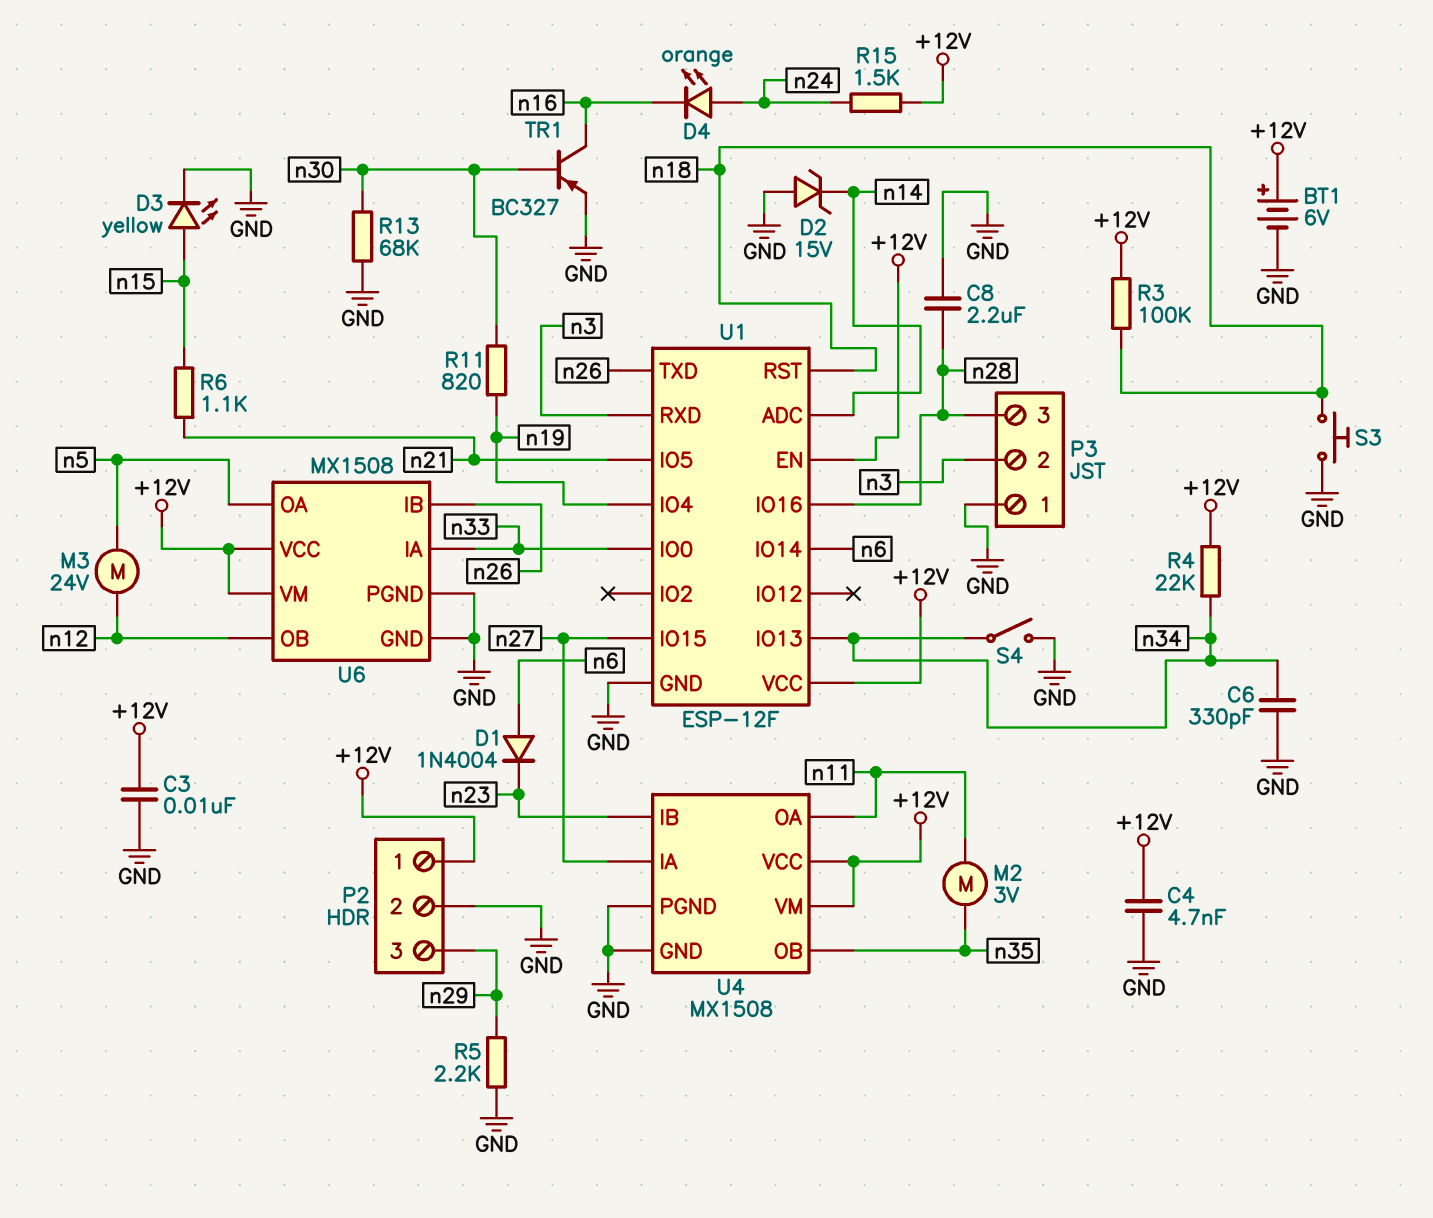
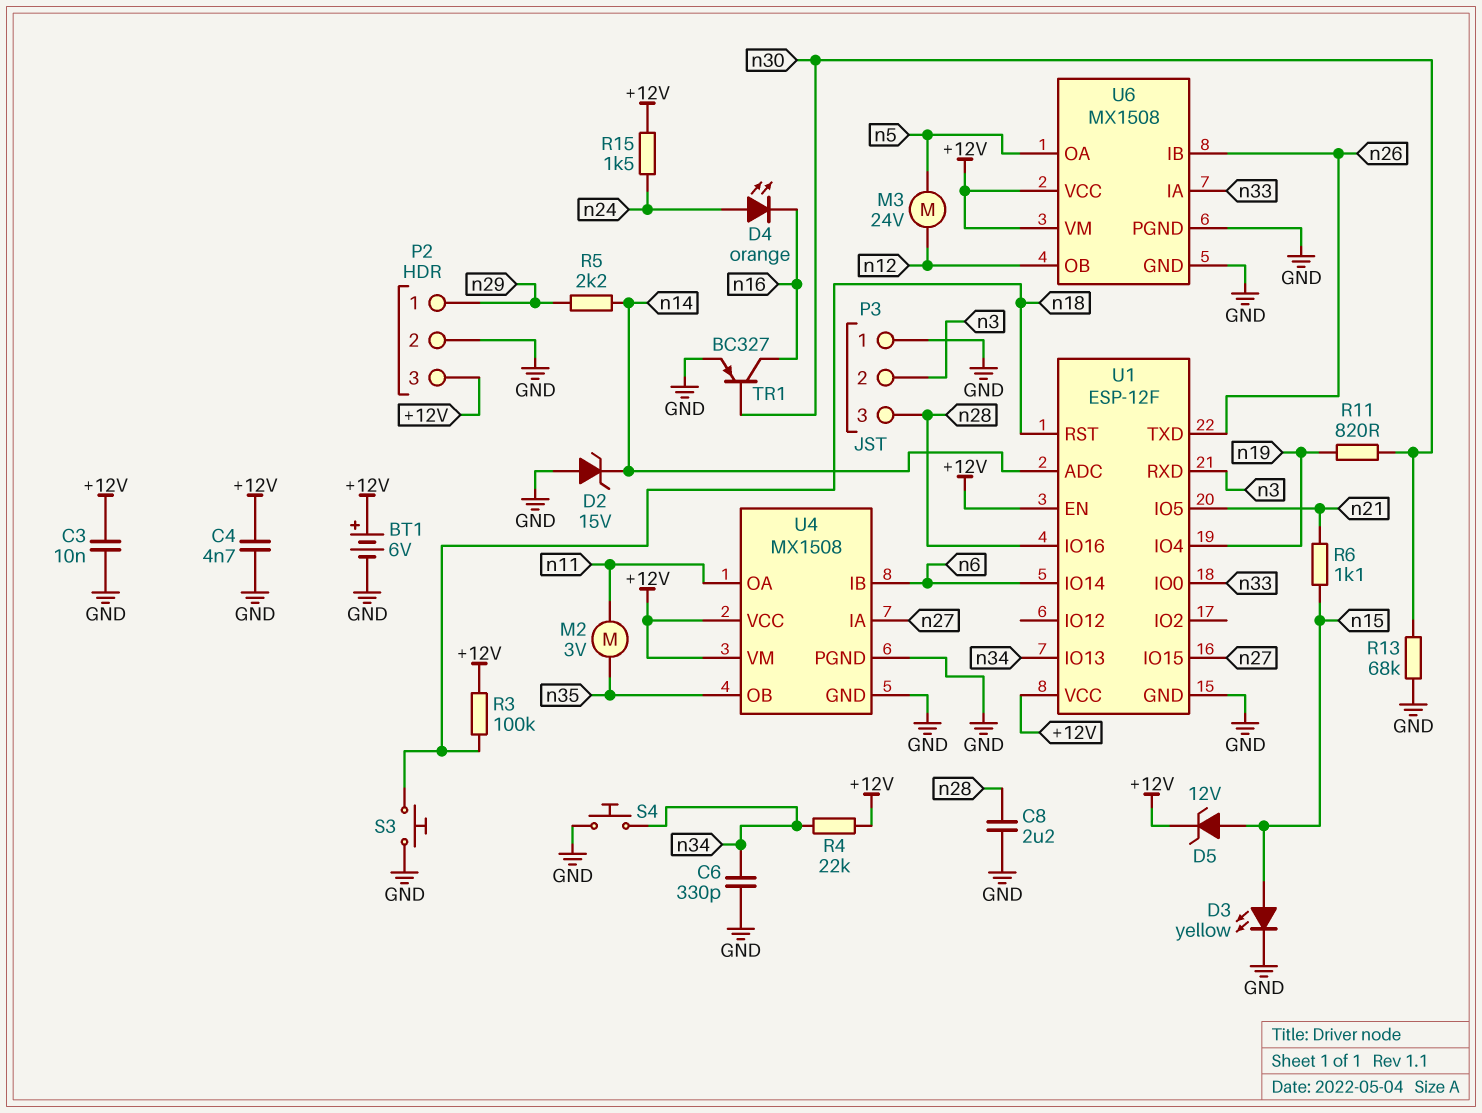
D1: diode 1N4004 (A n6, K n23) -> none
D5: none -> zener 12V (A n15, K +12V)
P2 pin 1: +12V -> n29
P2 pin 3: n29 -> +12V
R5: 2.2k (GND, n29) -> 2.2k (n14, n29)
S4: switch (GND, n34) -> button (GND, n34)
U4 pin IB: n23 -> n6

